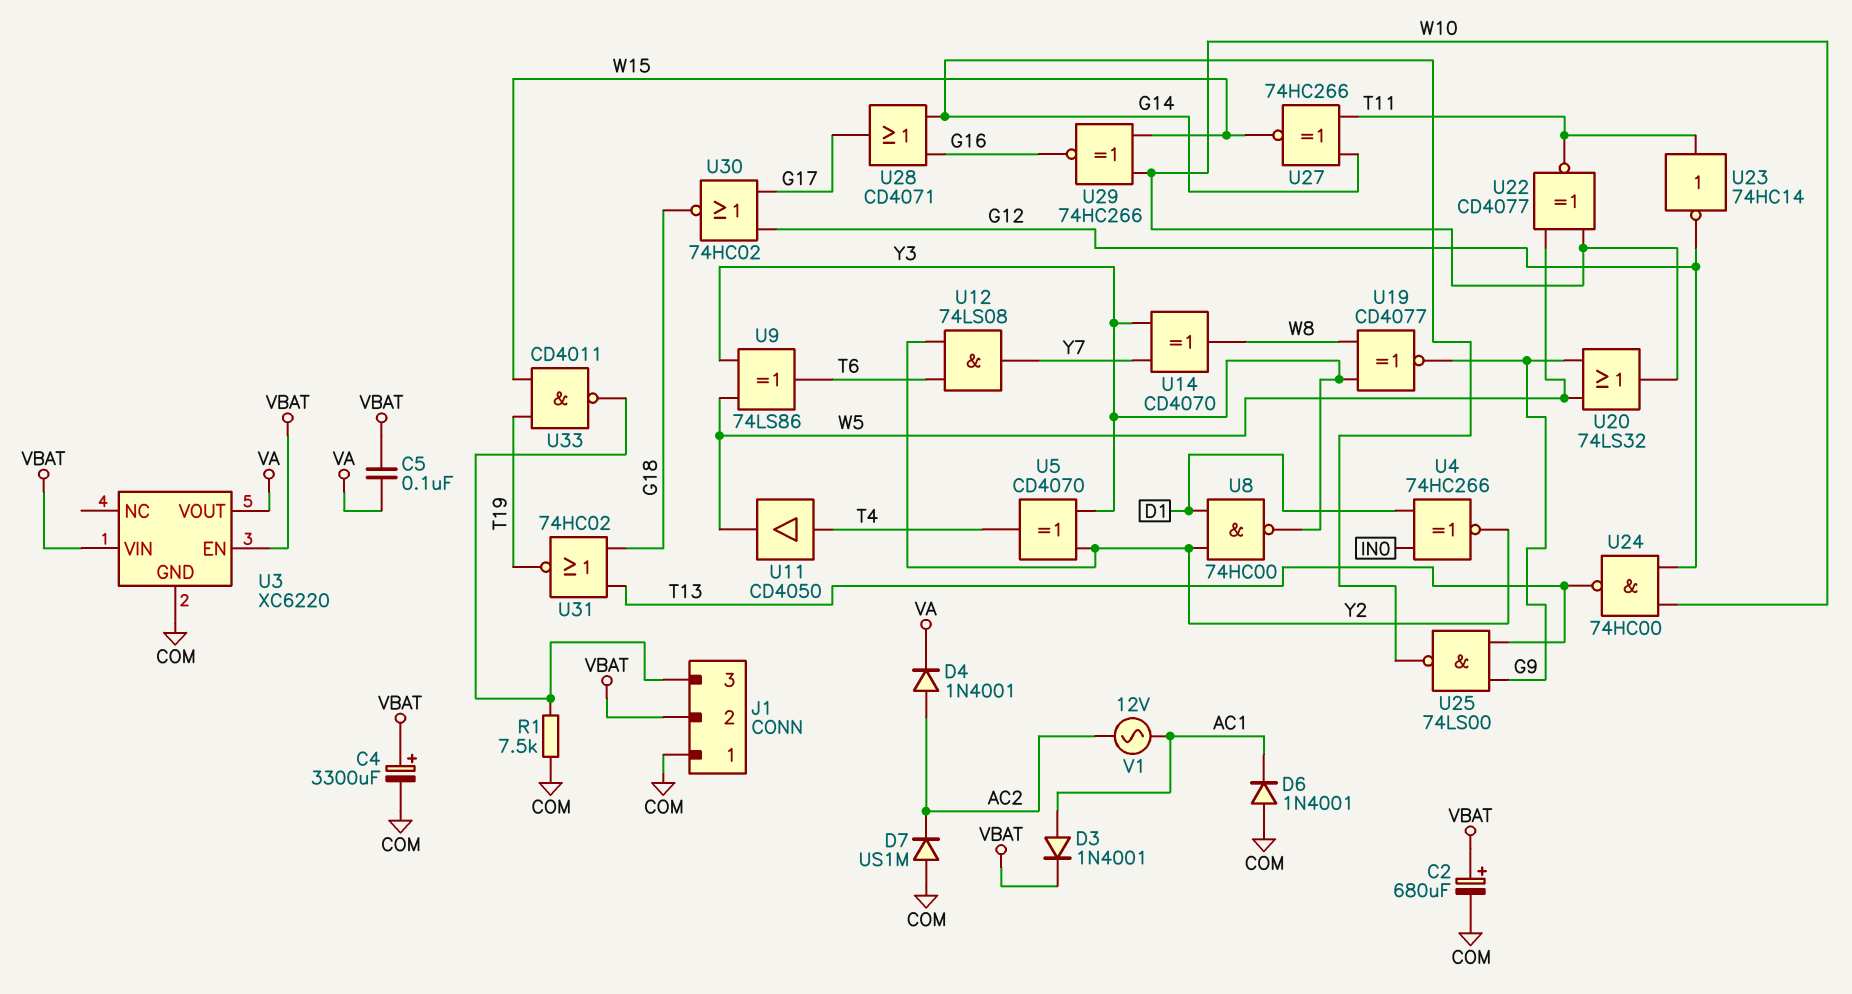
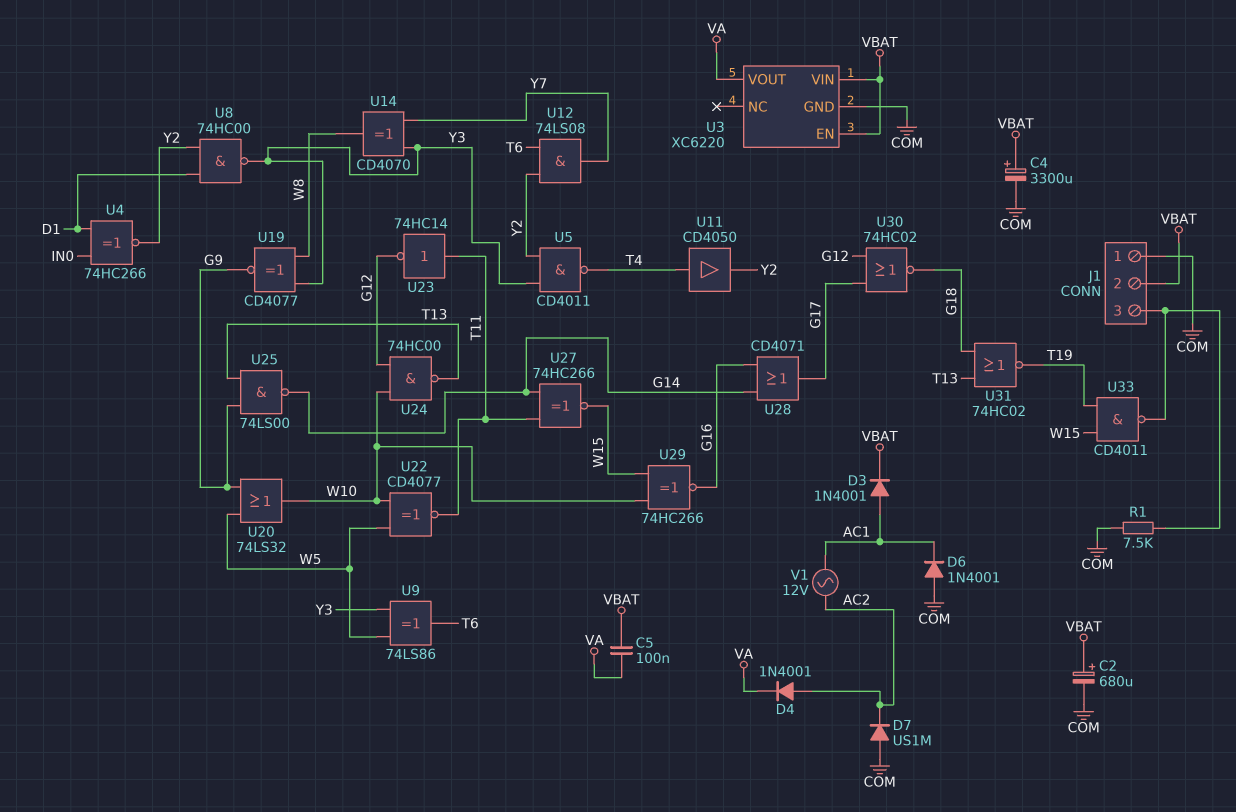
U5: XOR CD4070 (in Y2, in Y3, out T4) -> NAND CD4011 (in Y2, in Y3, out T4)
U11: buffer CD4050 (in T4, out W5) -> buffer CD4050 (in T4, out Y2)

